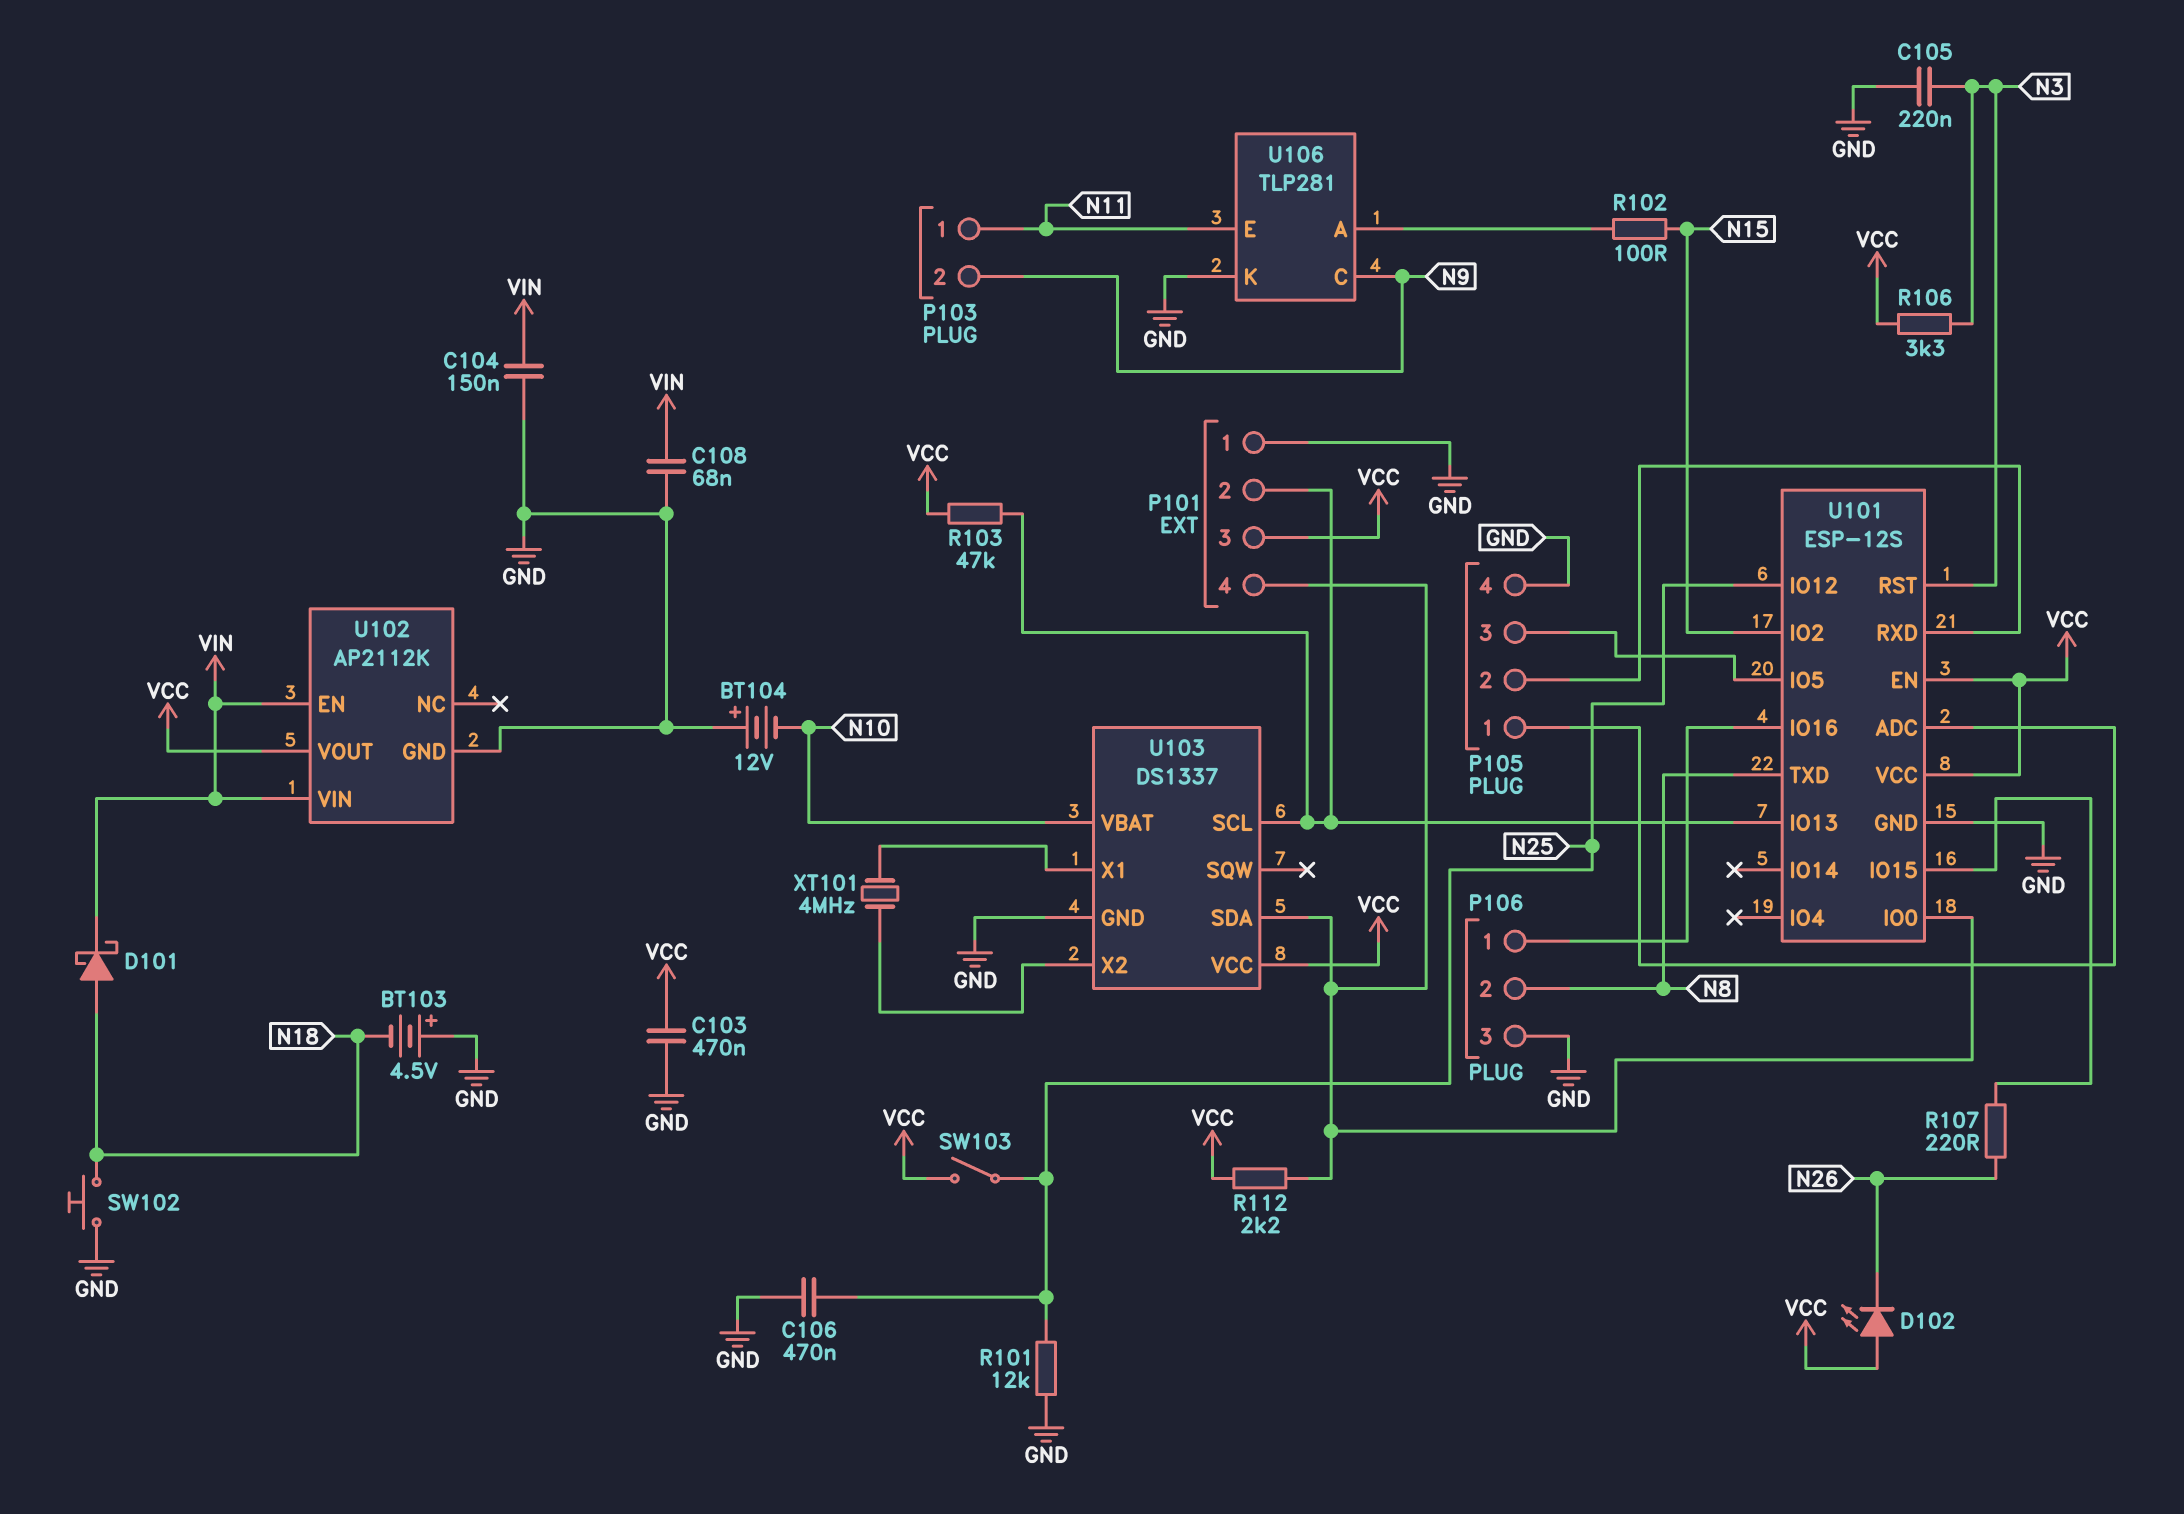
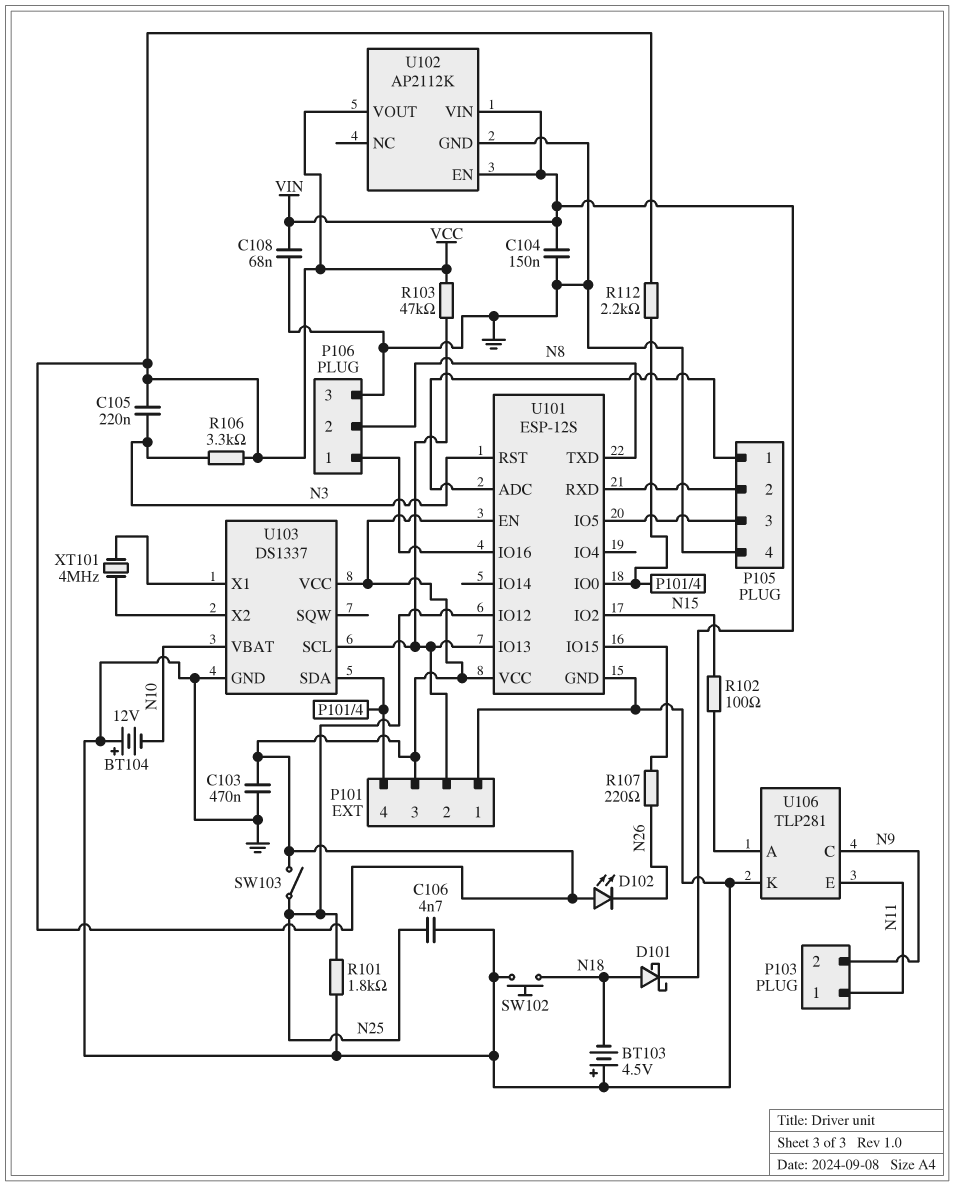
C105: 220nF (GND, N3) -> 220nF (N3, VCC)
C106: 470nF (GND, N25) -> 4.7nF (GND, N25)
R101: 12k (GND, N25) -> 1.8k (GND, N25)

